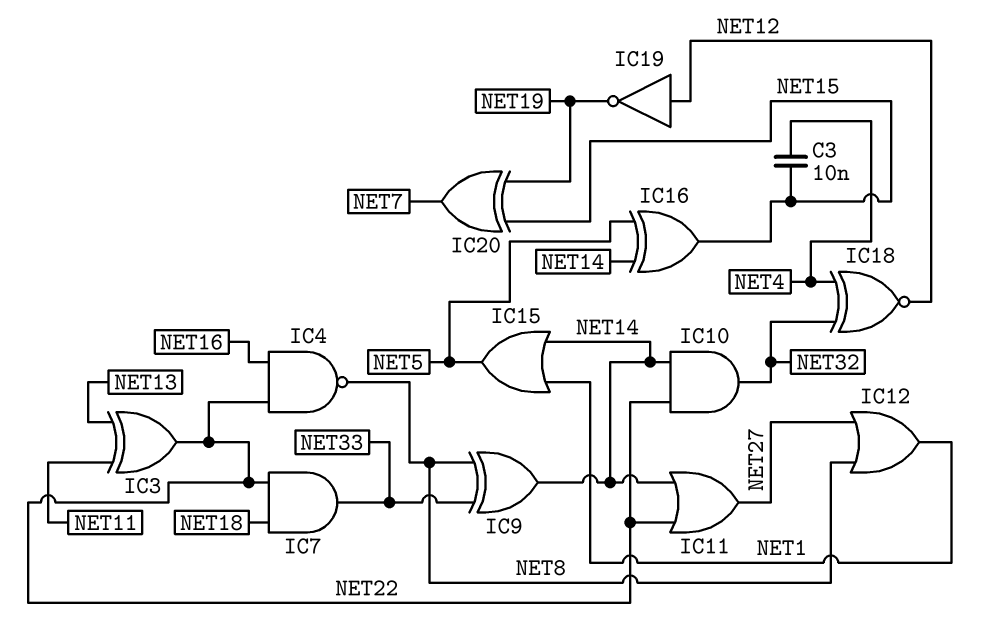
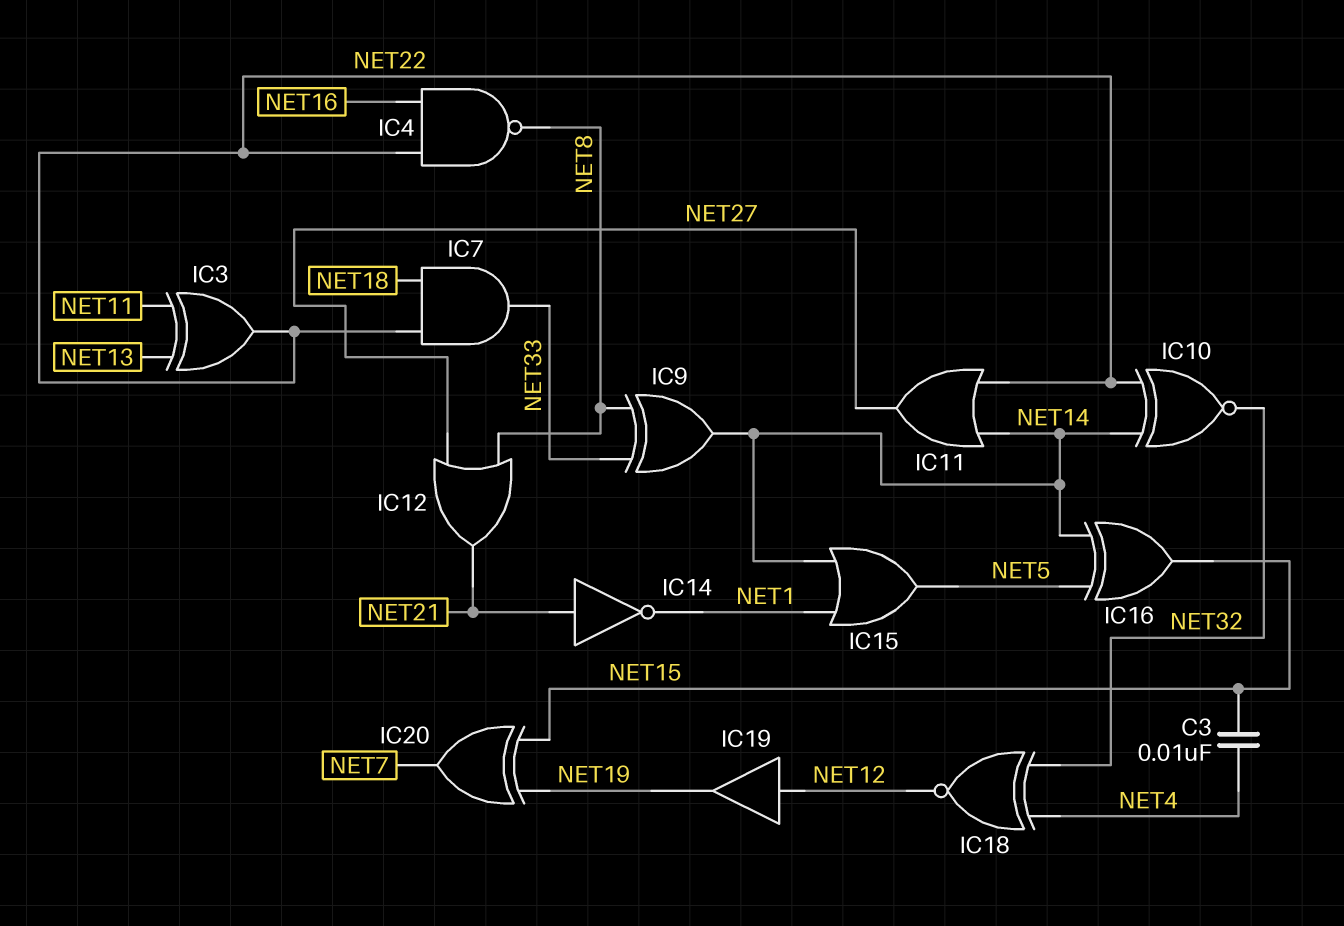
IC10: AND (in NET14, in NET22, out NET32) -> XNOR (in NET14, in NET22, out NET32)
IC12: OR (in NET8, in NET27, out NET1) -> OR (in NET8, in NET27, out NET21)
IC14: none -> NOT (in NET21, out NET1)
IC19: NOT (in NET12, out NET19) -> buffer (in NET12, out NET19)

